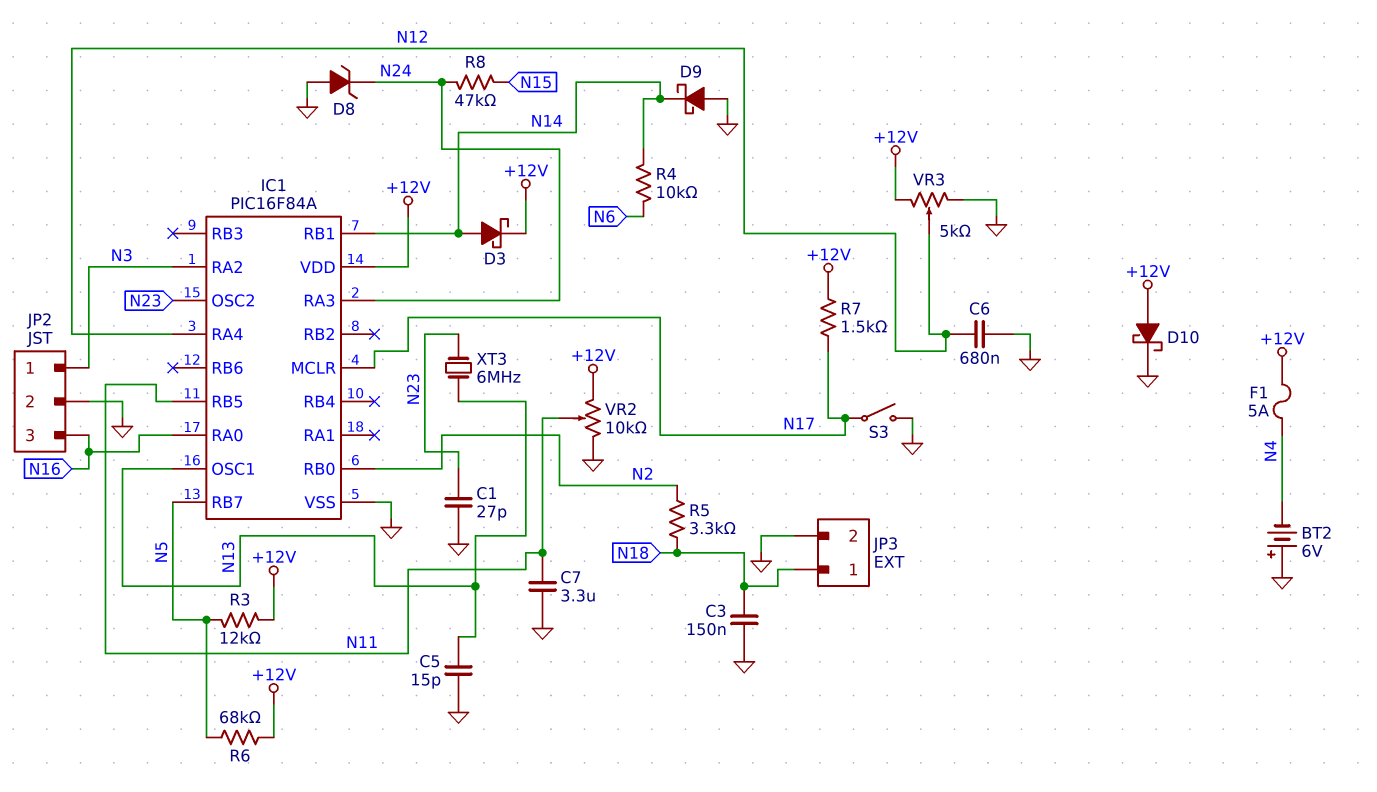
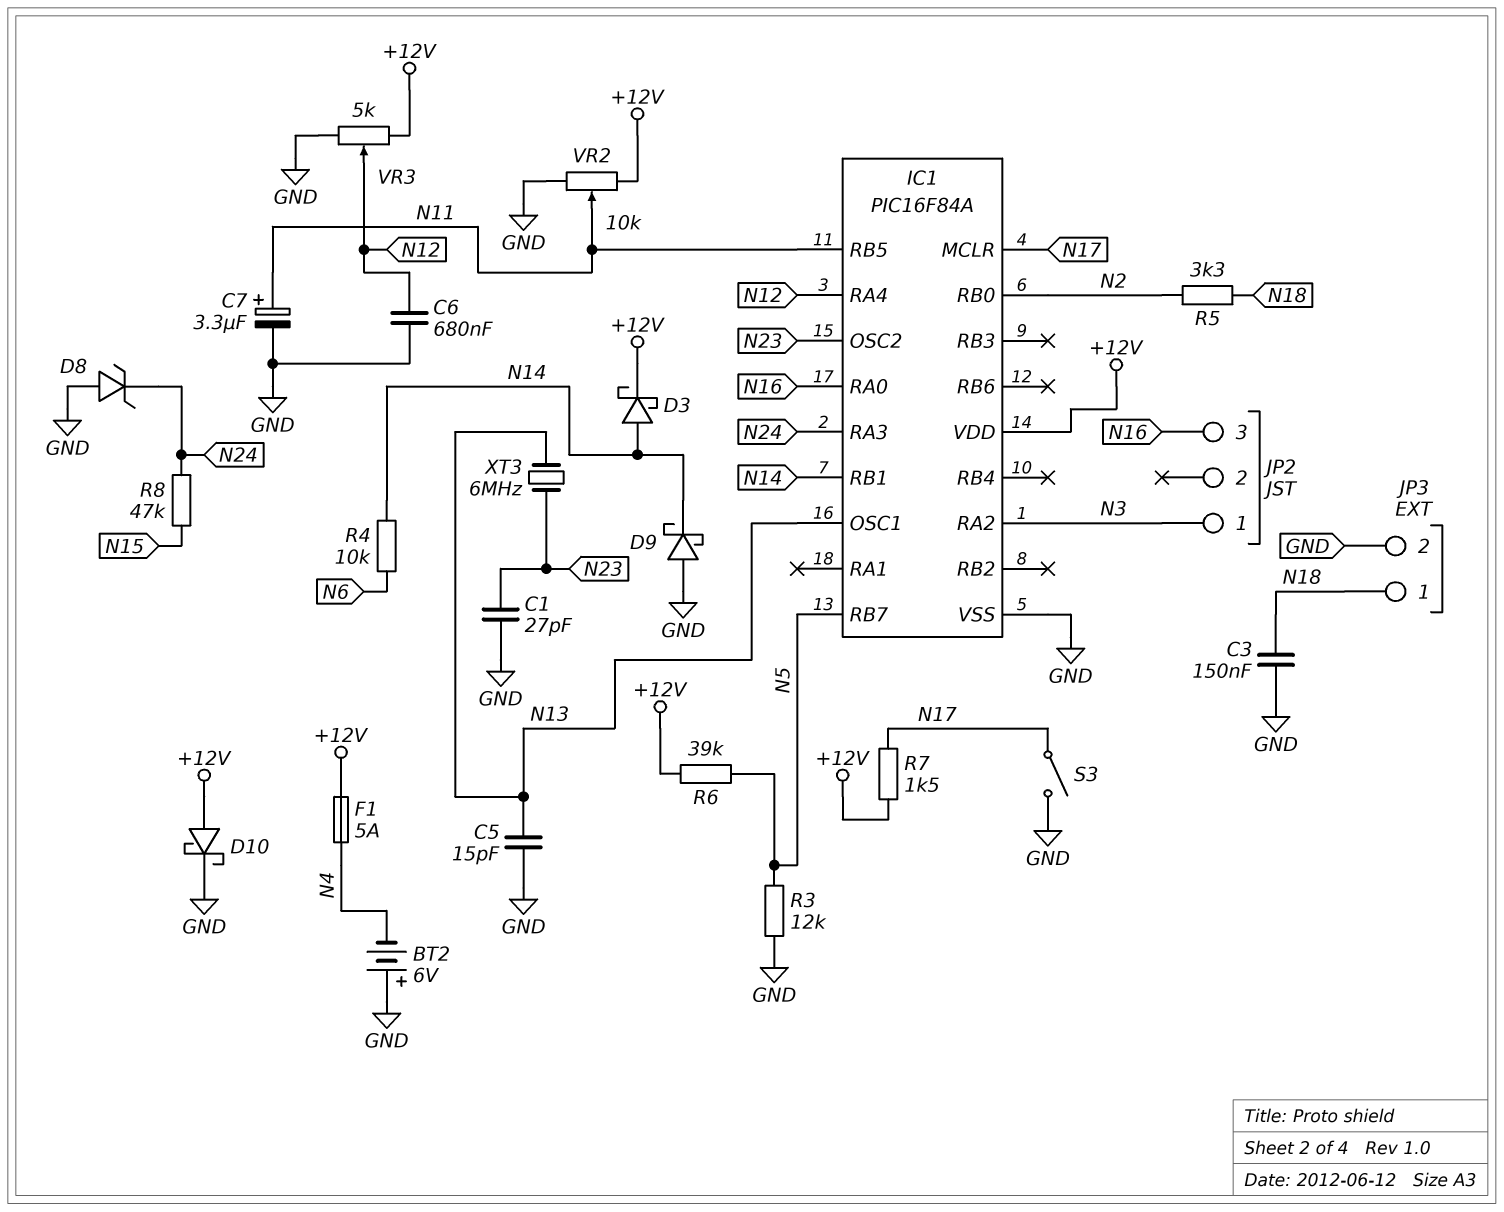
C7: 3.3uF (GND, N11) -> 3.3uF (plus N11, minus GND)
JP2 pin 2: GND -> none
R3: 12k (+12V, N5) -> 12k (GND, N5)
R6: 68k (+12V, N5) -> 39k (+12V, N5)

